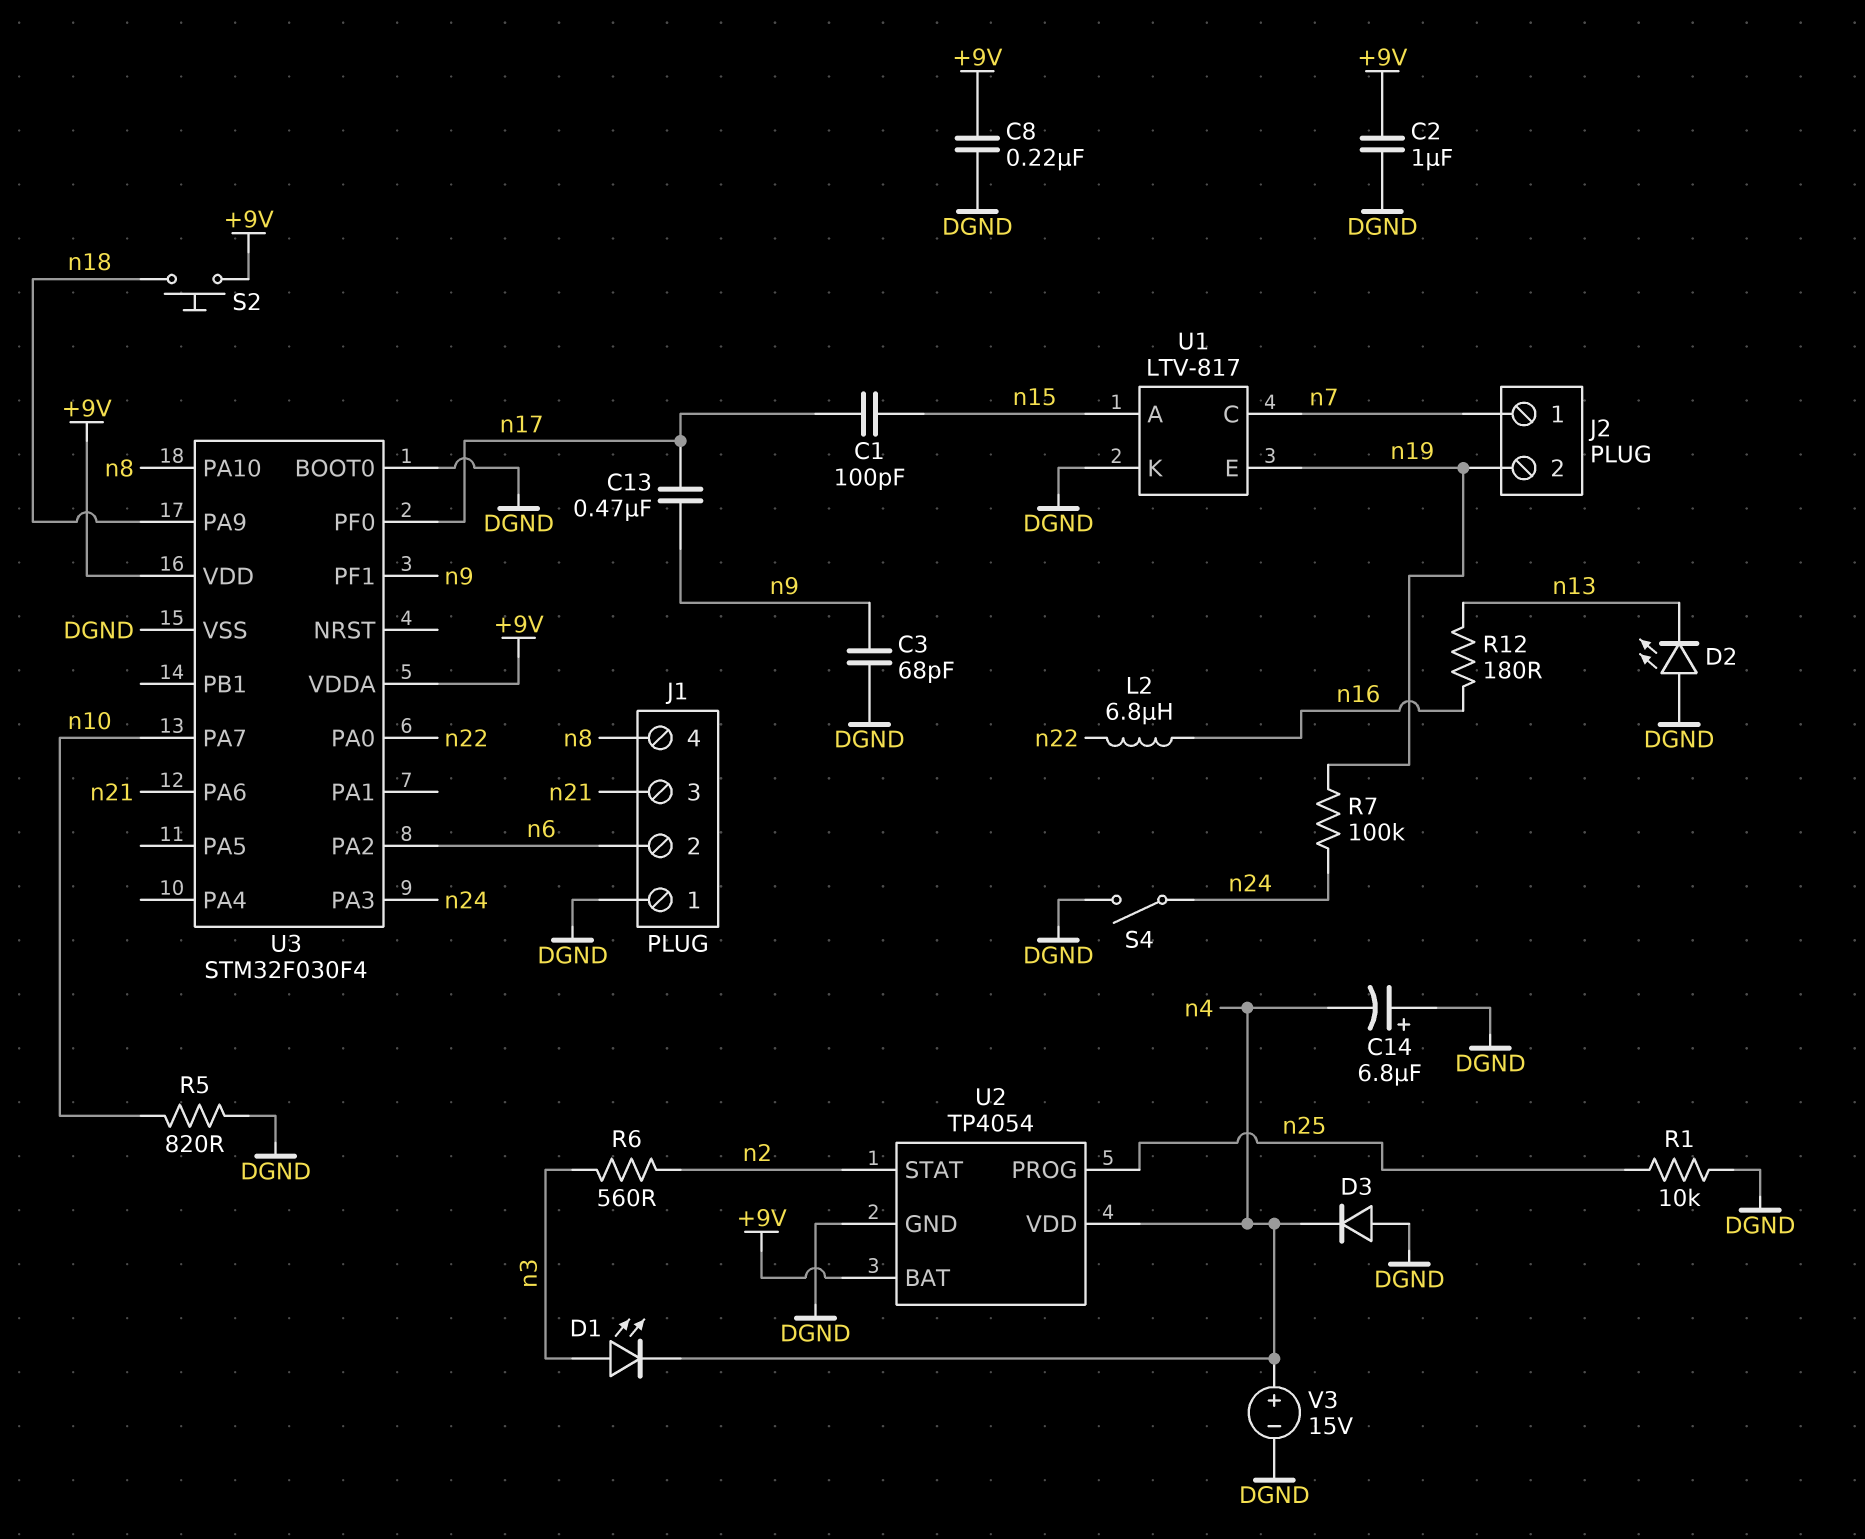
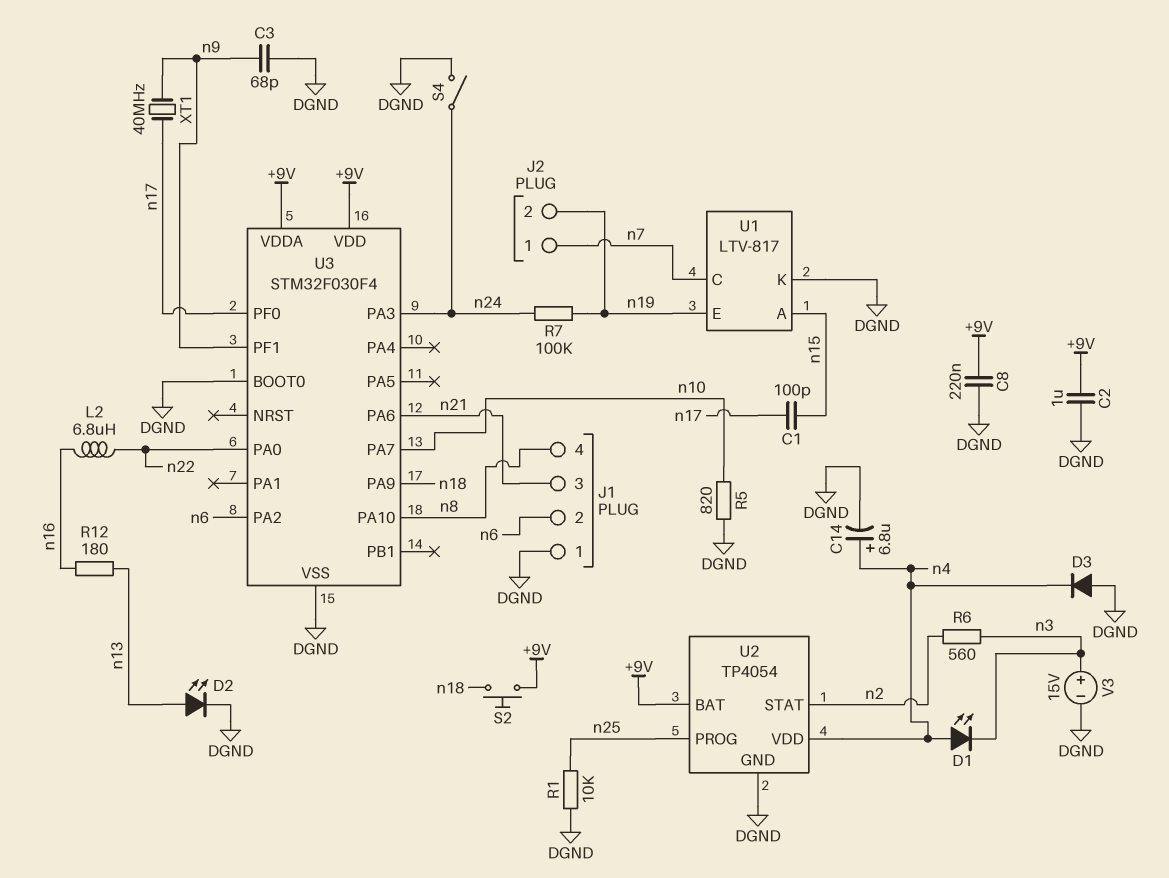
C13: 470nF (n9, n17) -> none
C14: 6.8uF (plus DGND, minus n4) -> 6.8uF (plus n4, minus DGND)
D1: LED (A n3, K n4) -> LED (A n4, K n3)
D2: LED (A DGND, K n13) -> LED (A n13, K DGND)
V3: 15V (plus n4, minus DGND) -> 15V (plus n3, minus DGND)
XT1: none -> 40MHz (n9, n17)

